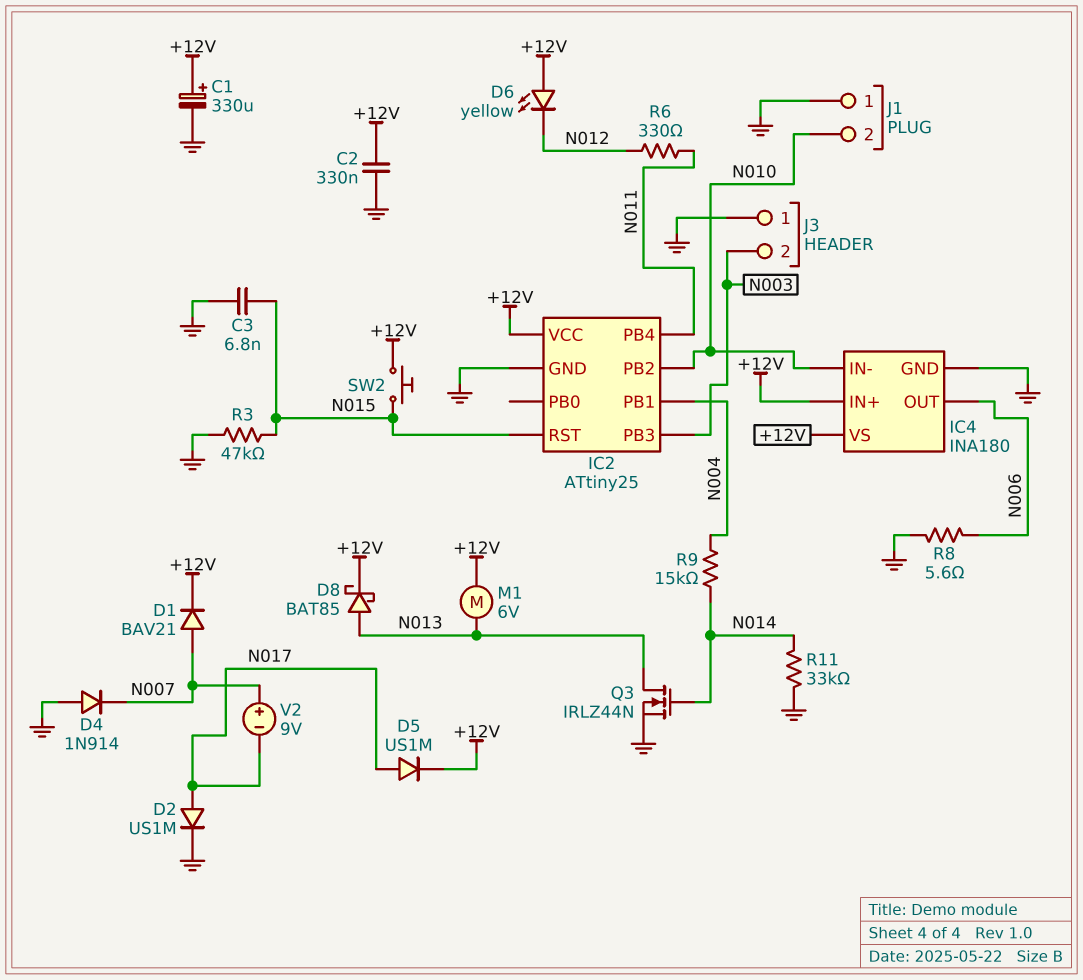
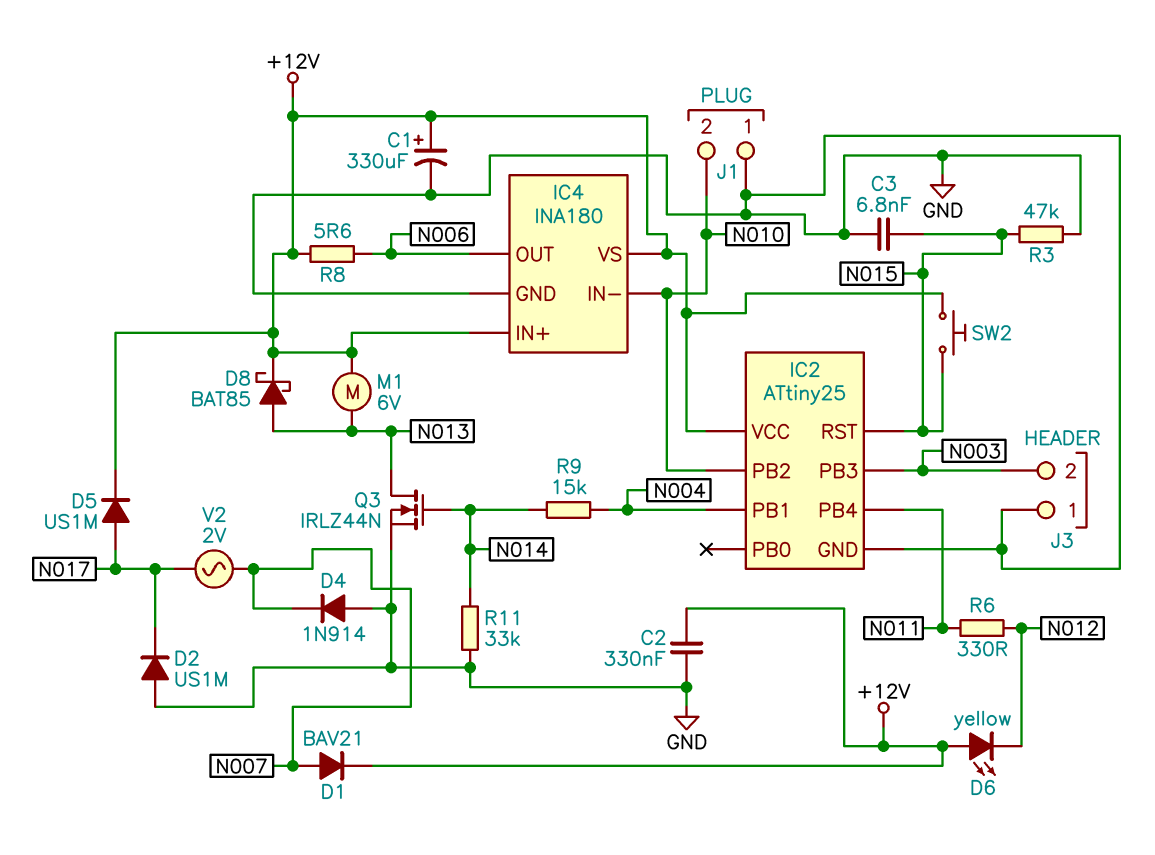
D2: diode US1M (A N017, K GND) -> diode US1M (A GND, K N017)
R8: 5.6 (GND, N006) -> 5.6 (+12V, N006)
V2: 9V (plus N007, minus N017) -> AC 2V (N007, N017)

